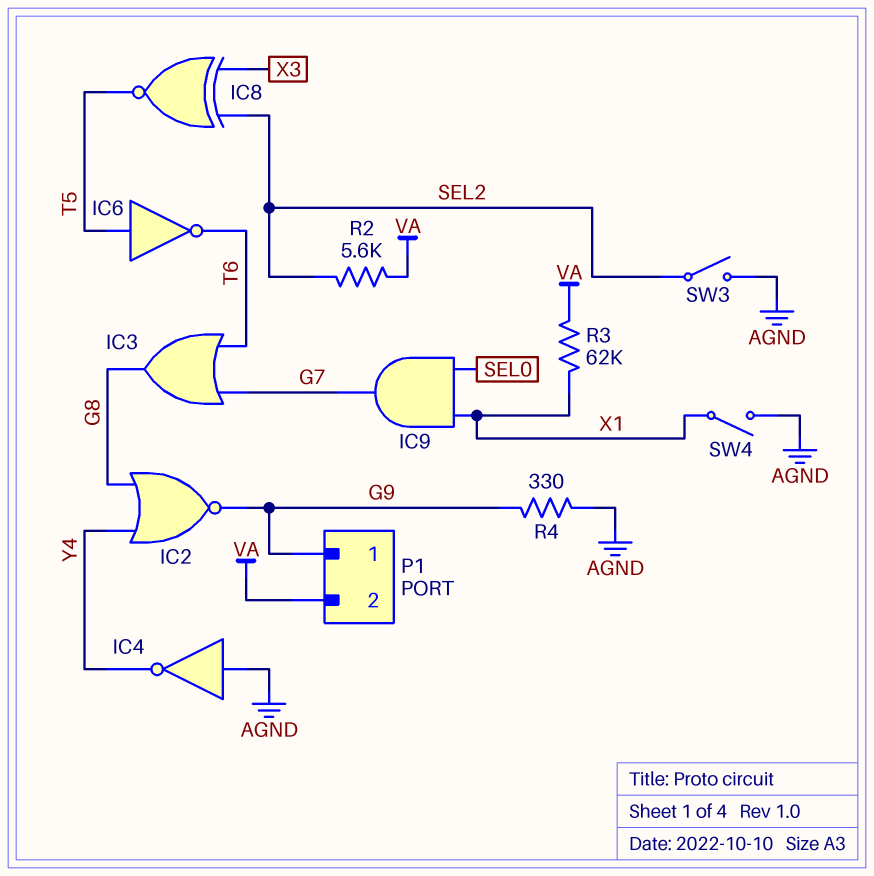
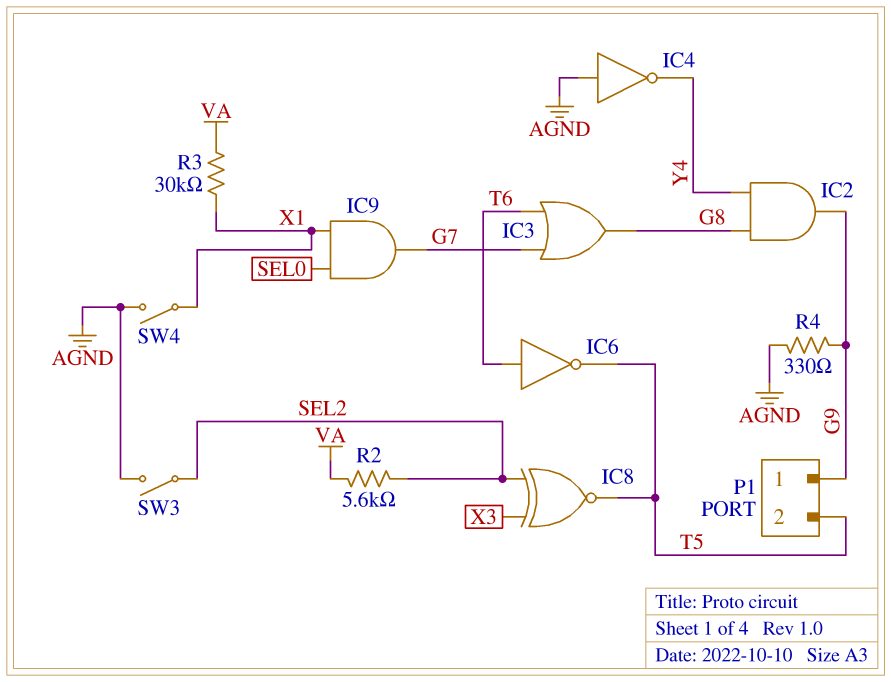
IC2: NOR (in G8, in Y4, out G9) -> AND (in G8, in Y4, out G9)
IC6: NOT (in T5, out T6) -> NOT (in T6, out T5)
P1 pin 2: VA -> T5
R3: 62k (VA, X1) -> 30k (VA, X1)

